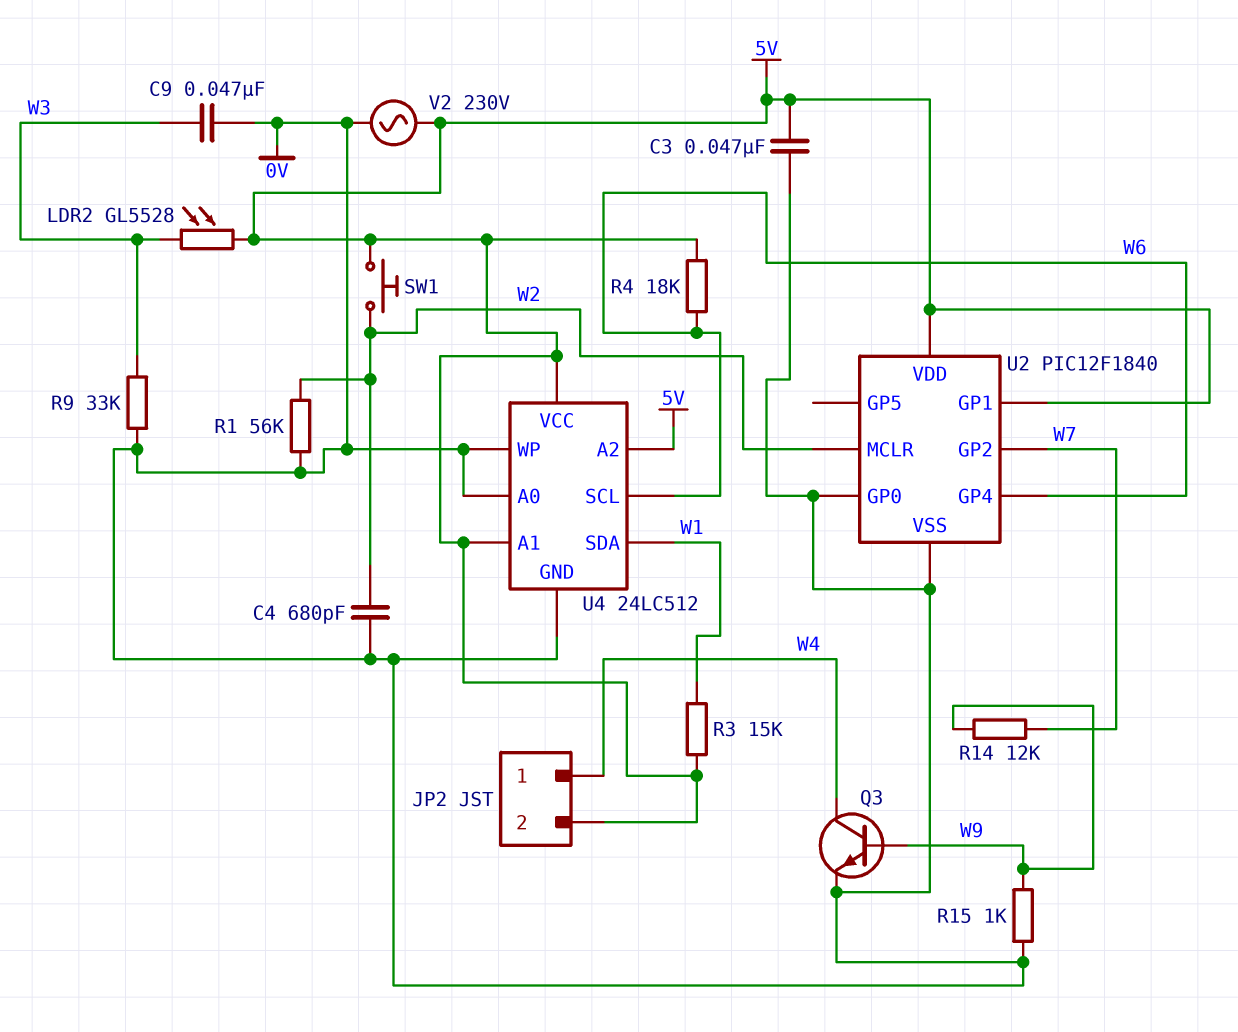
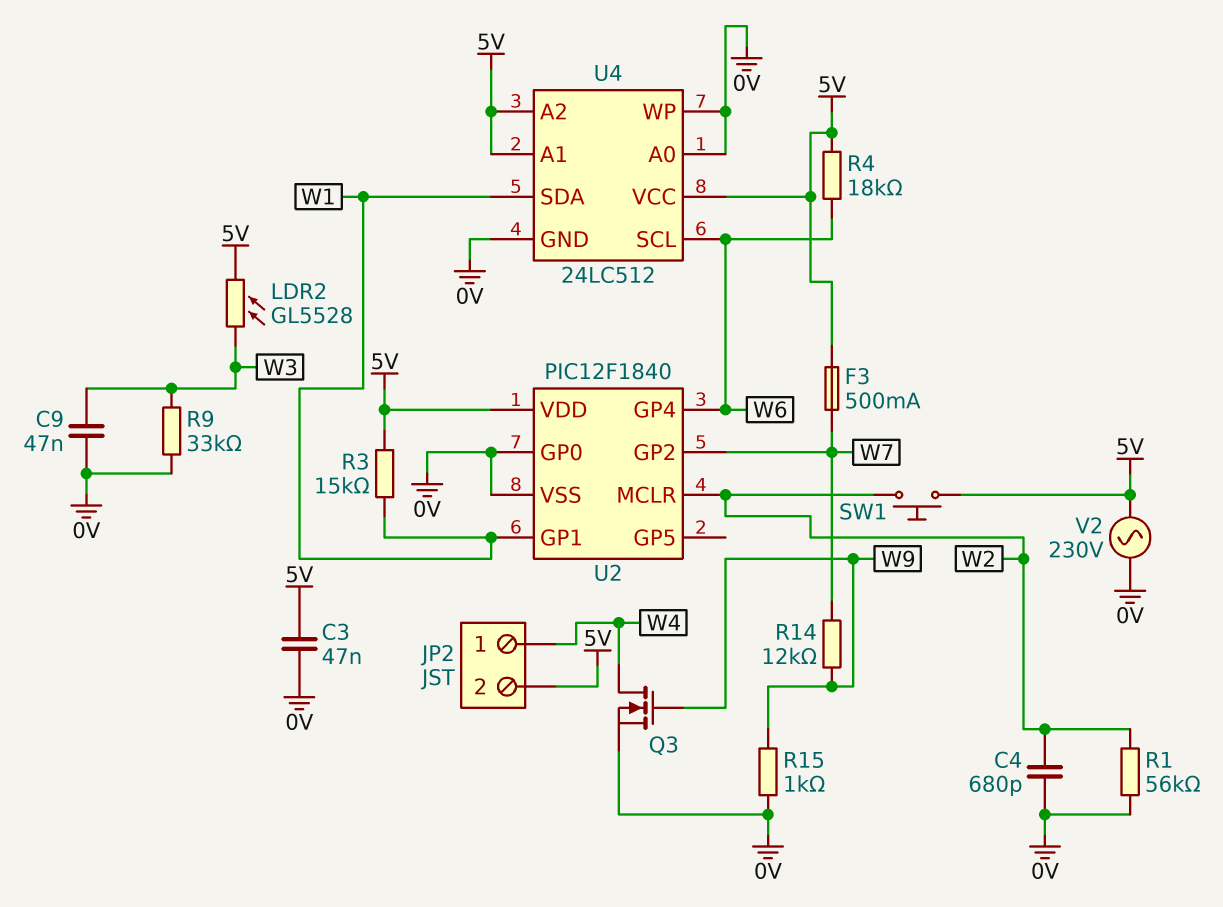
F3: none -> 500mA (5V, W7)
Q3: NPN (B W9, C W4, E 0V) -> NMOS (G W9, D W4, S 0V)
U2 pin GP1: 5V -> W1

